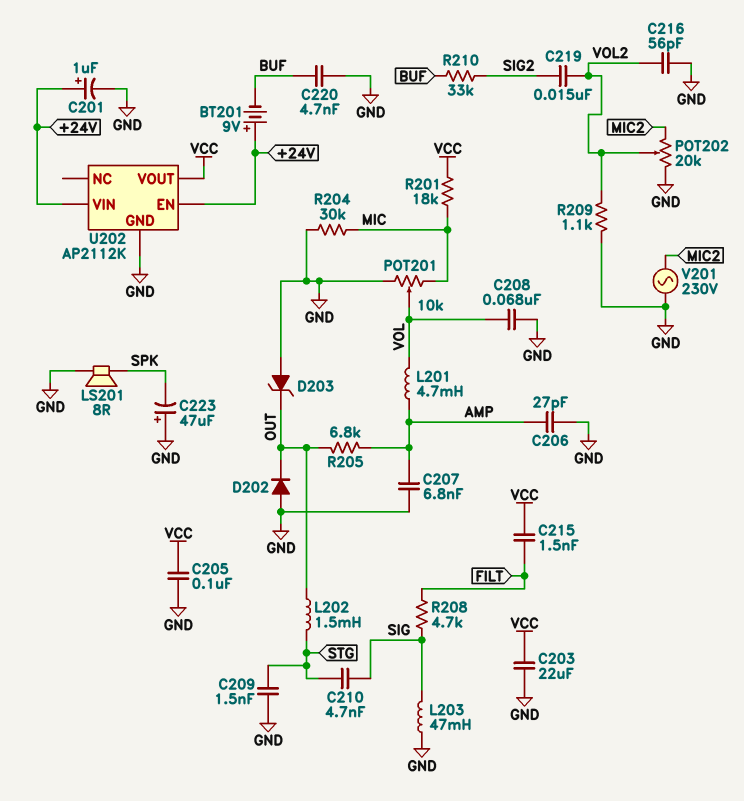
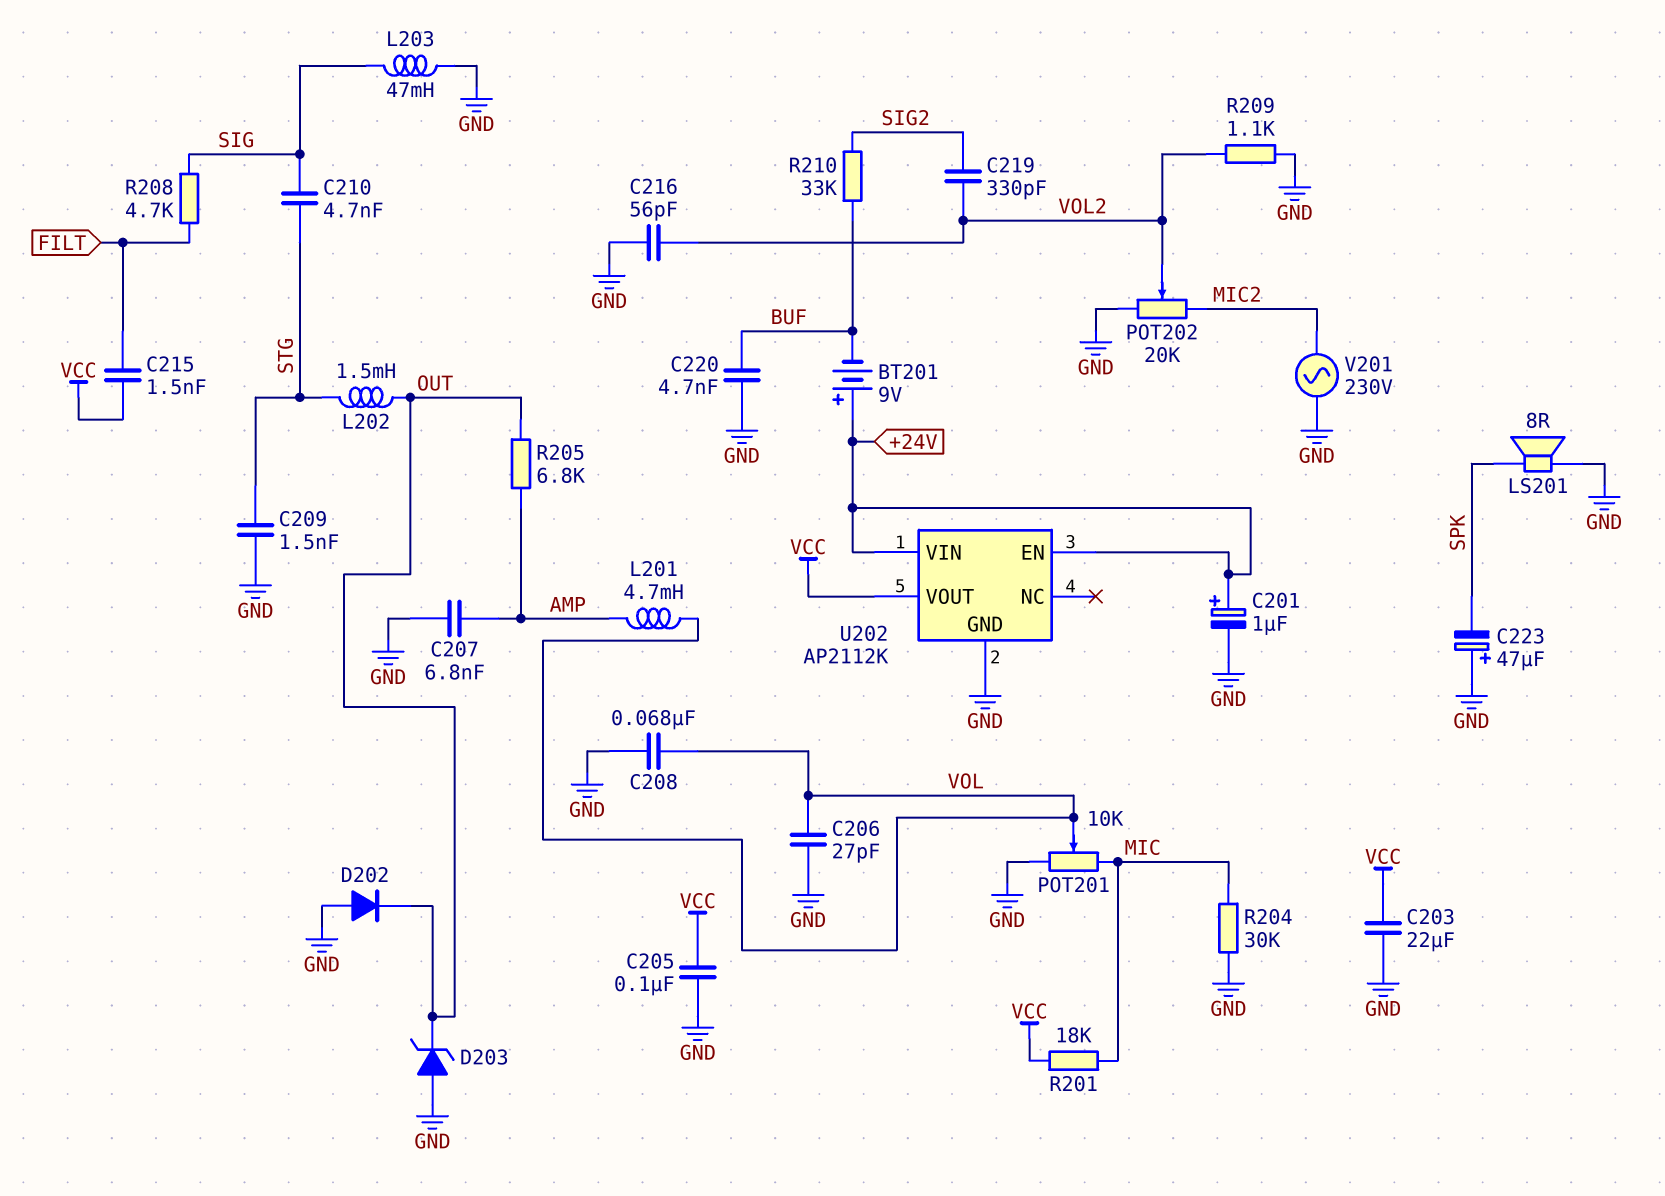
C206: 27pF (AMP, GND) -> 27pF (GND, VOL)
C219: 15nF (SIG2, VOL2) -> 330pF (SIG2, VOL2)

